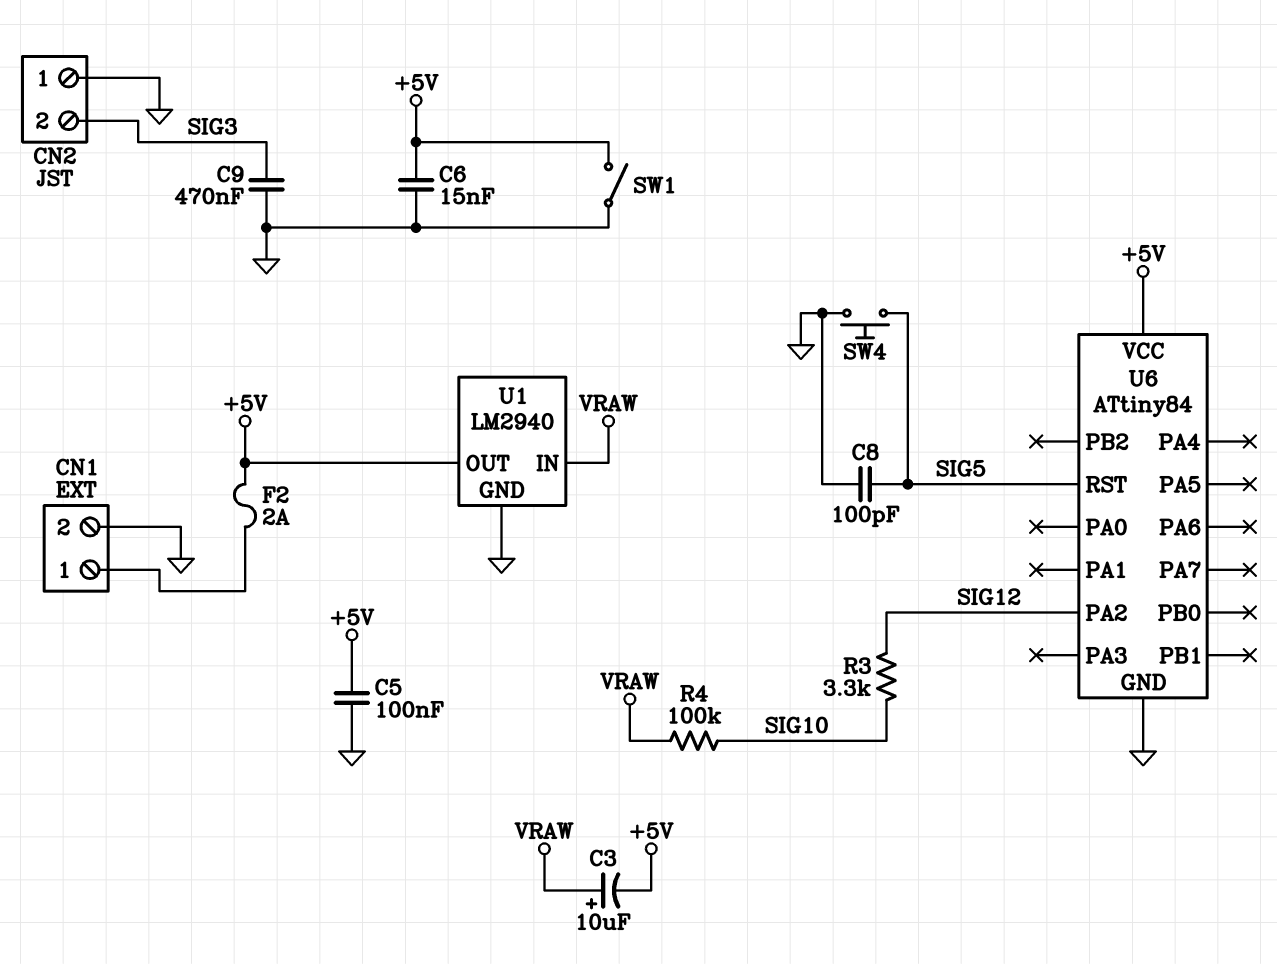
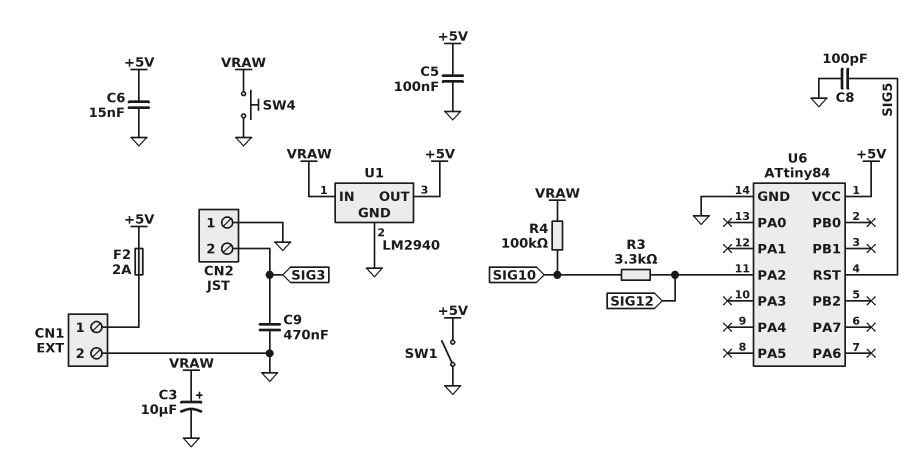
C3: 10uF (plus VRAW, minus +5V) -> 10uF (plus VRAW, minus GND)
SW4: button (GND, SIG5) -> button (GND, VRAW)

